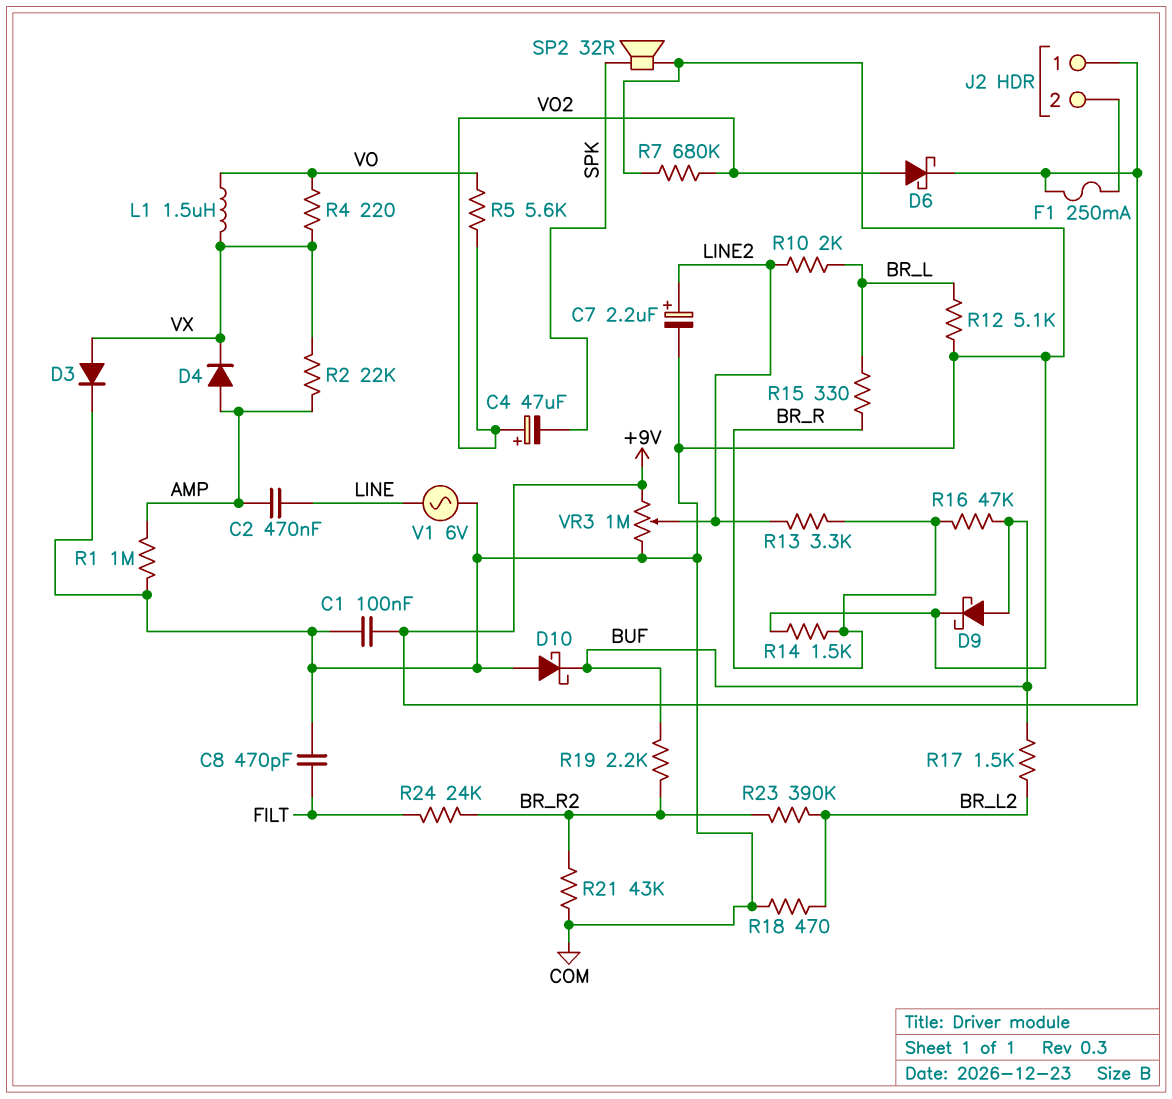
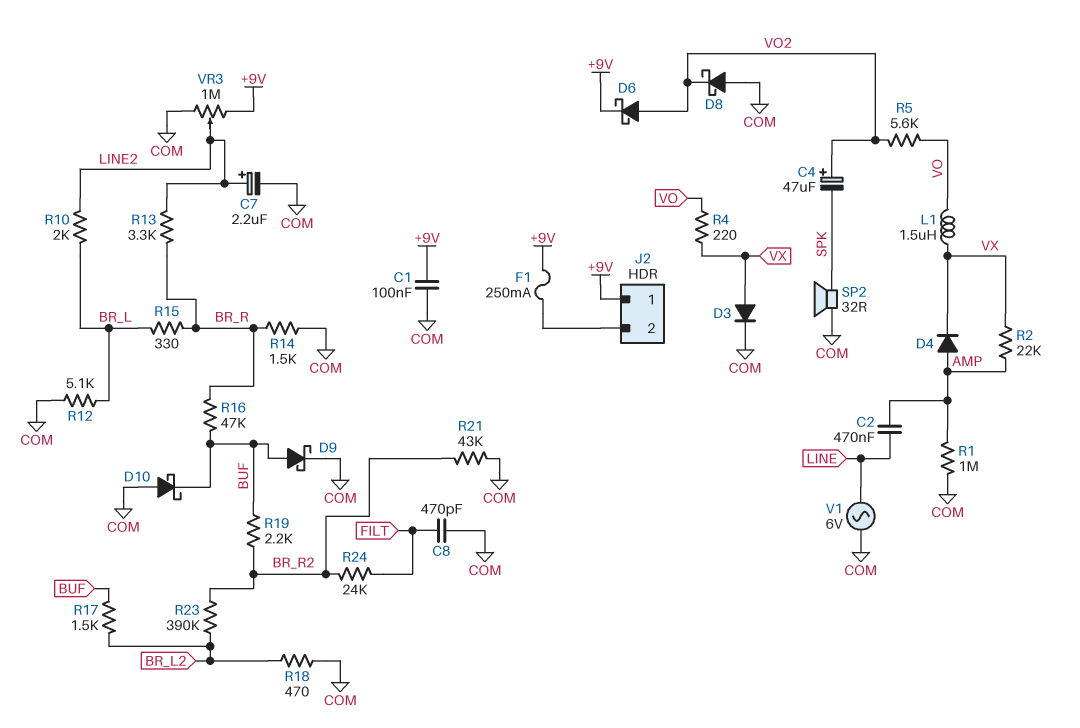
D8: none -> schottky (A COM, K VO2)
R7: 680k (COM, VO2) -> none

